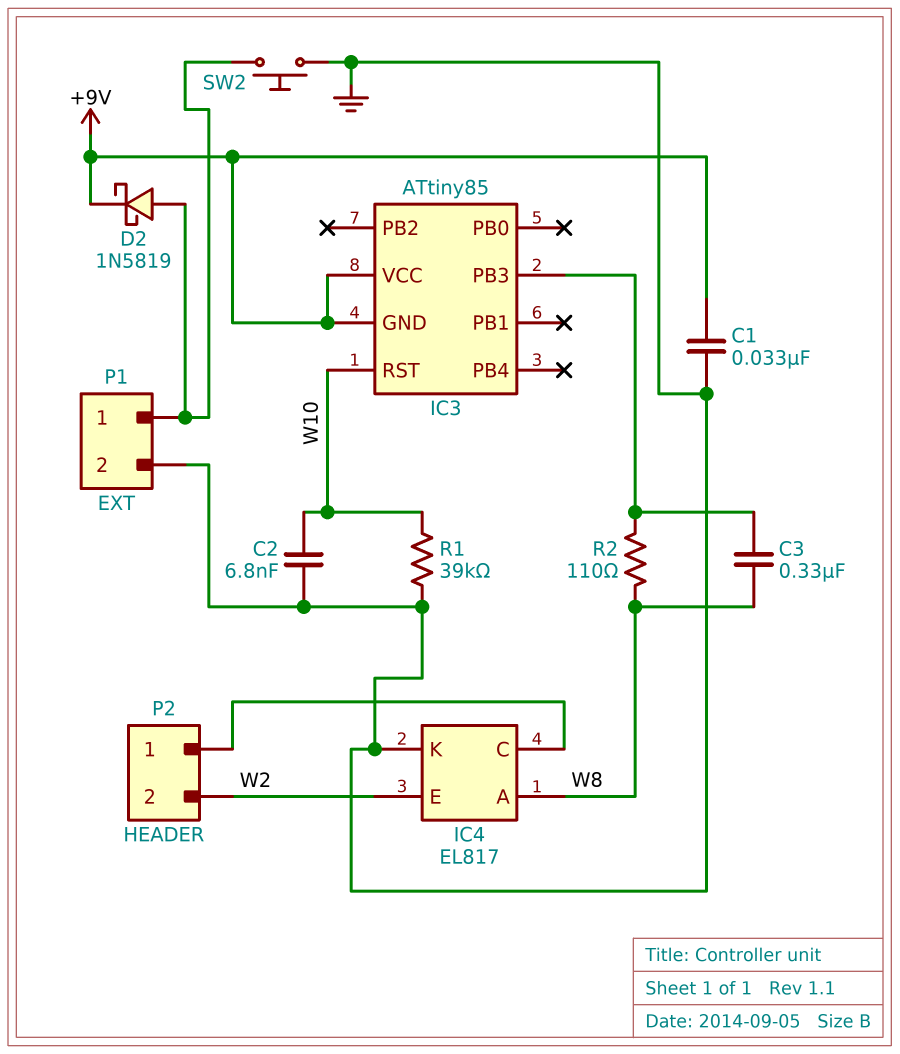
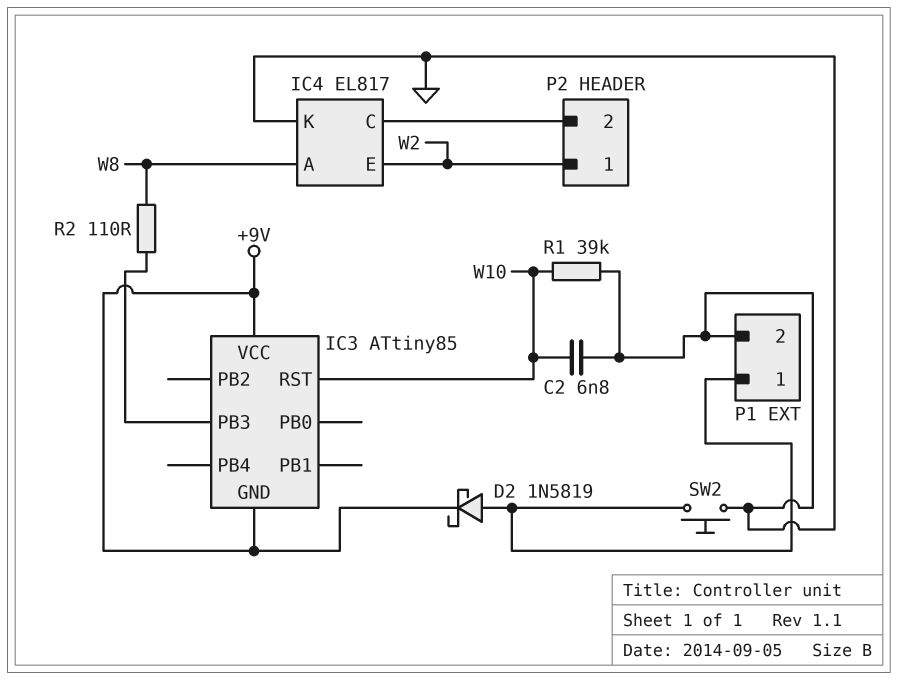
C1: 33nF (+9V, GND) -> none
C3: 330nF (IC3/PB3, W8) -> none
P2 pin 1: IC4/C -> W2
P2 pin 2: W2 -> IC4/C

